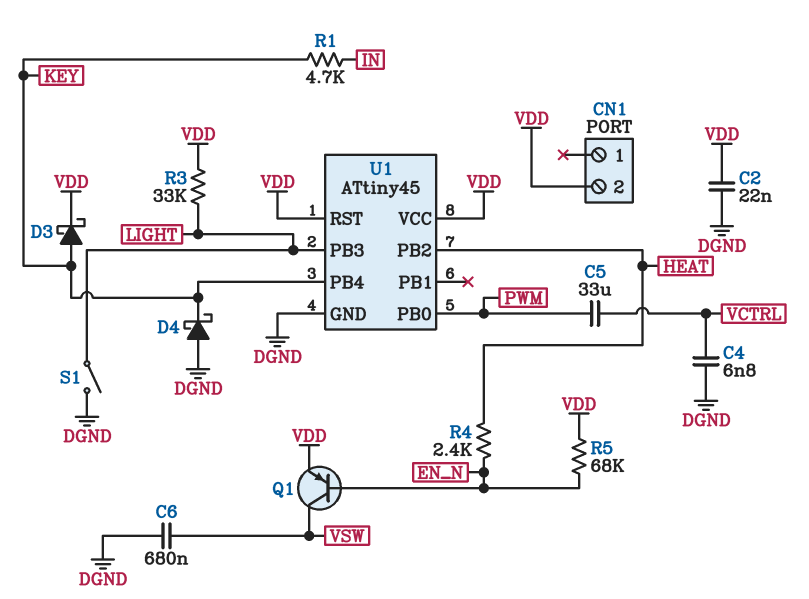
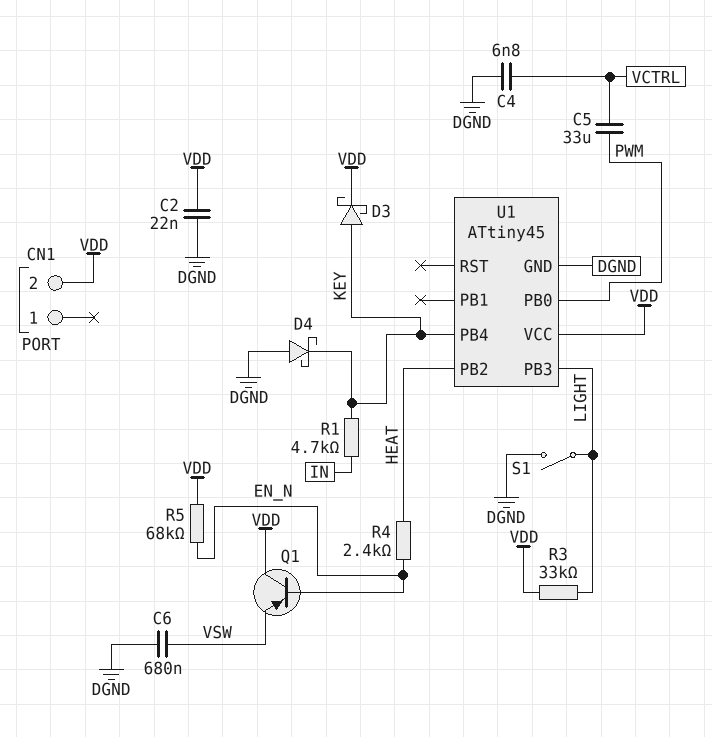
Q1: PNP (B EN_N, C VSW, E VDD) -> PNP (B EN_N, C VDD, E VSW)
U1 pin RST: VDD -> none

